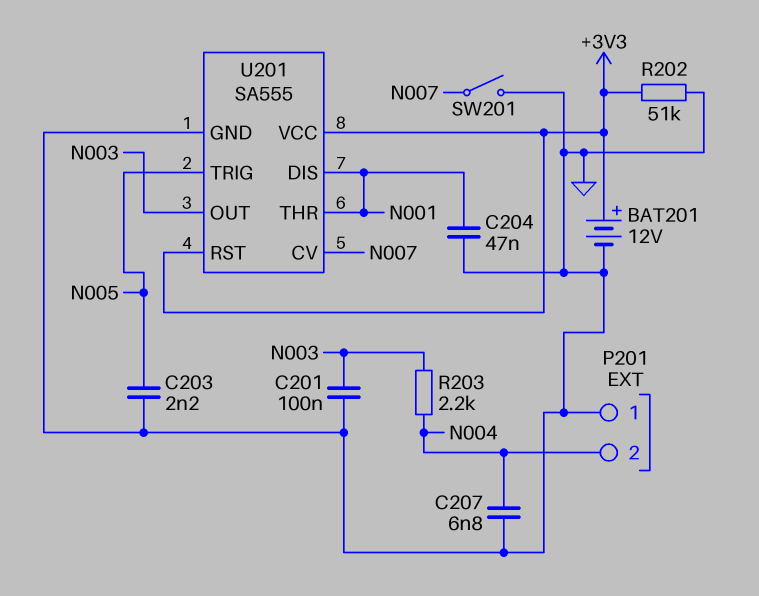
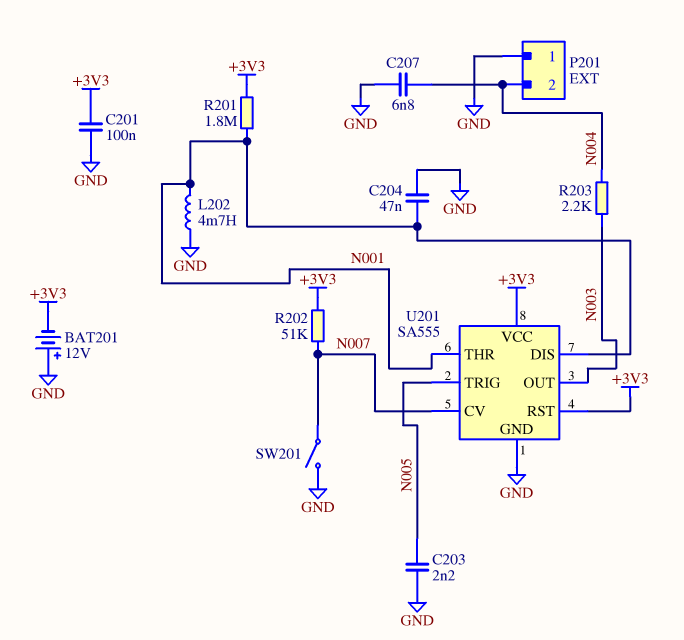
BAT201: 12V (plus +3V3, minus GND) -> 12V (plus GND, minus +3V3)
C201: 100nF (GND, N003) -> 100nF (+3V3, GND)
L202: none -> 4.7mH (GND, N001)
R201: none -> 1.8M (+3V3, N001)
R202: 51k (+3V3, GND) -> 51k (+3V3, N007)

